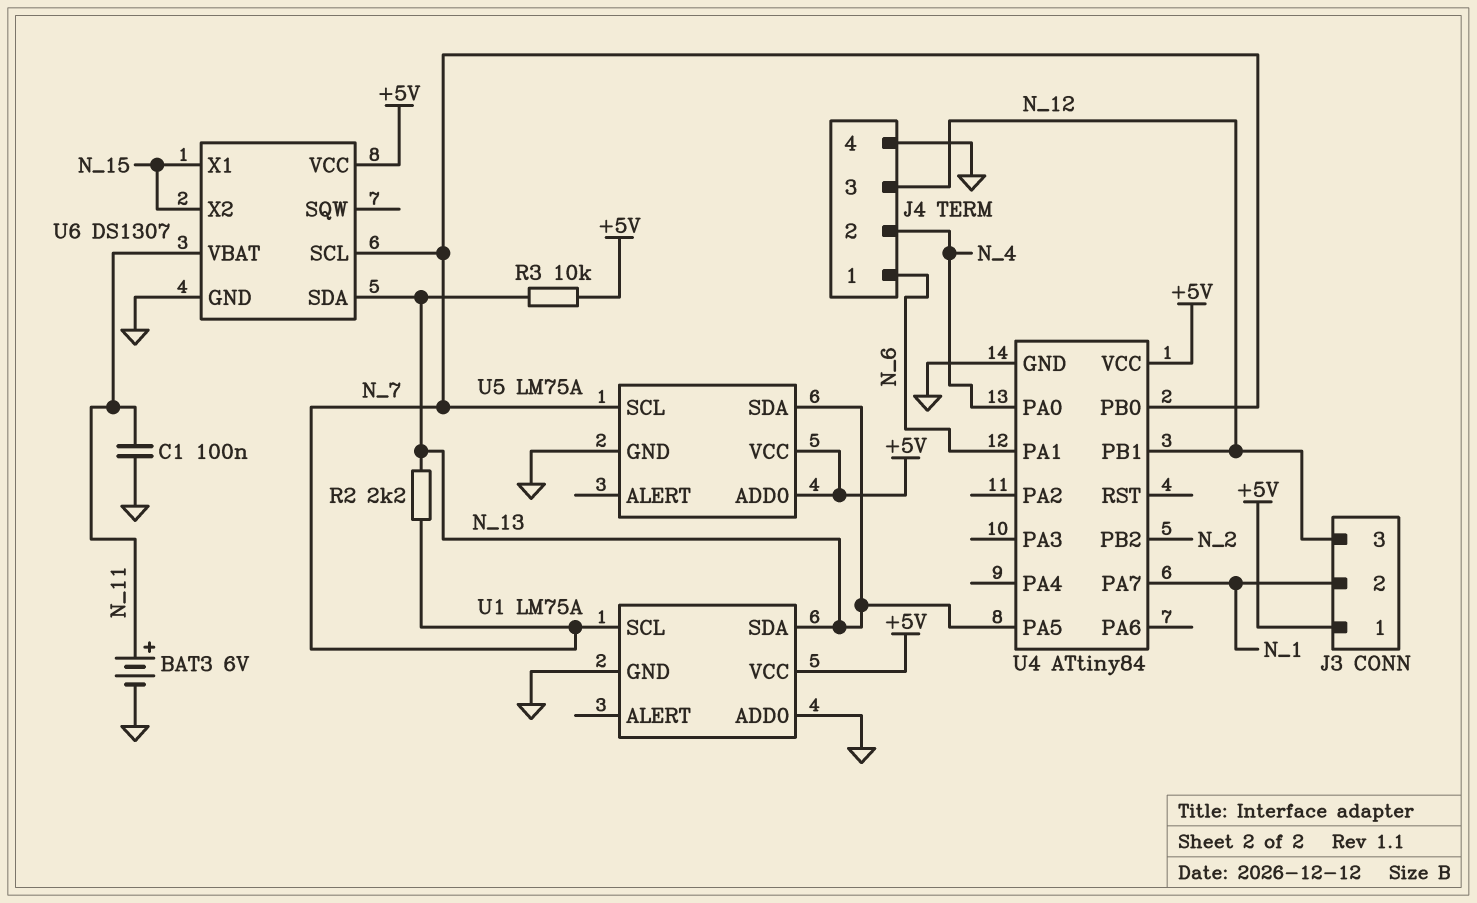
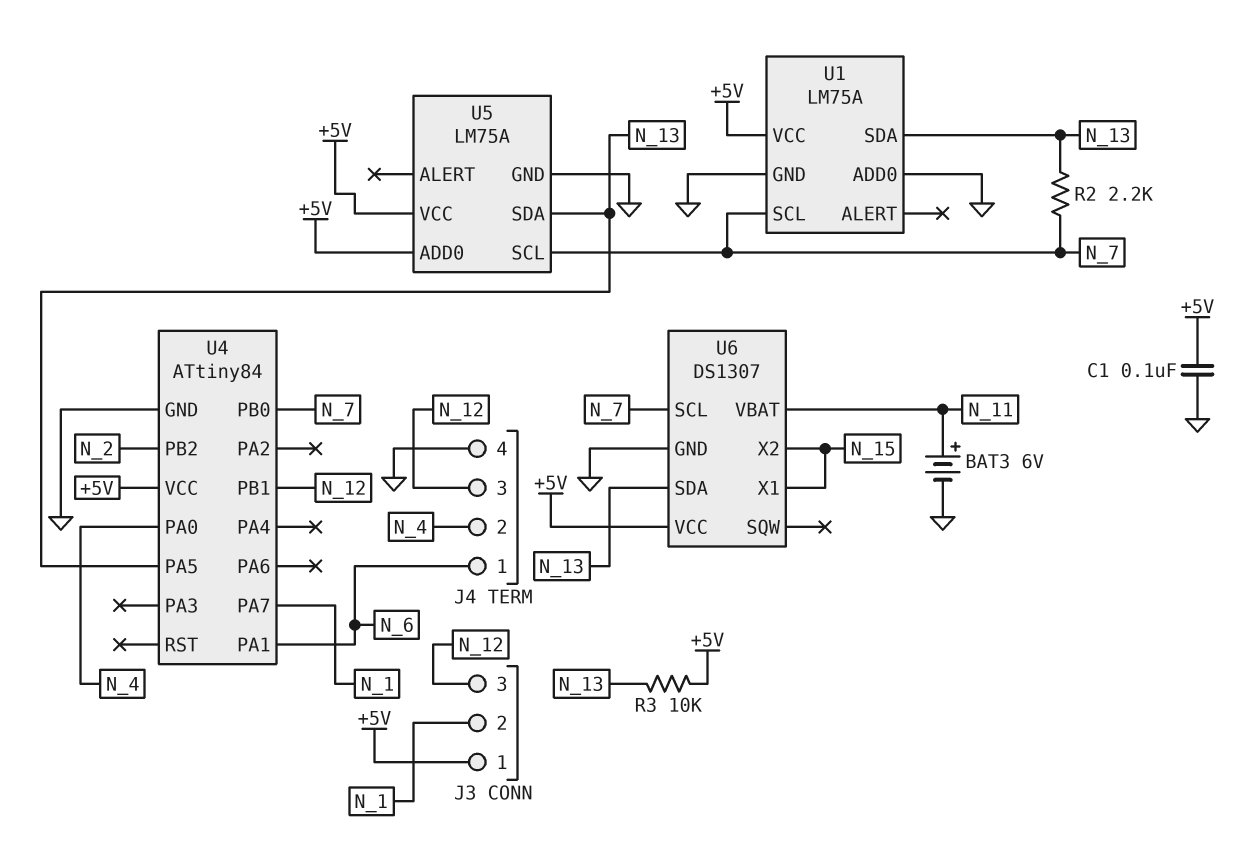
C1: 100nF (GND, N_11) -> 100nF (+5V, GND)

